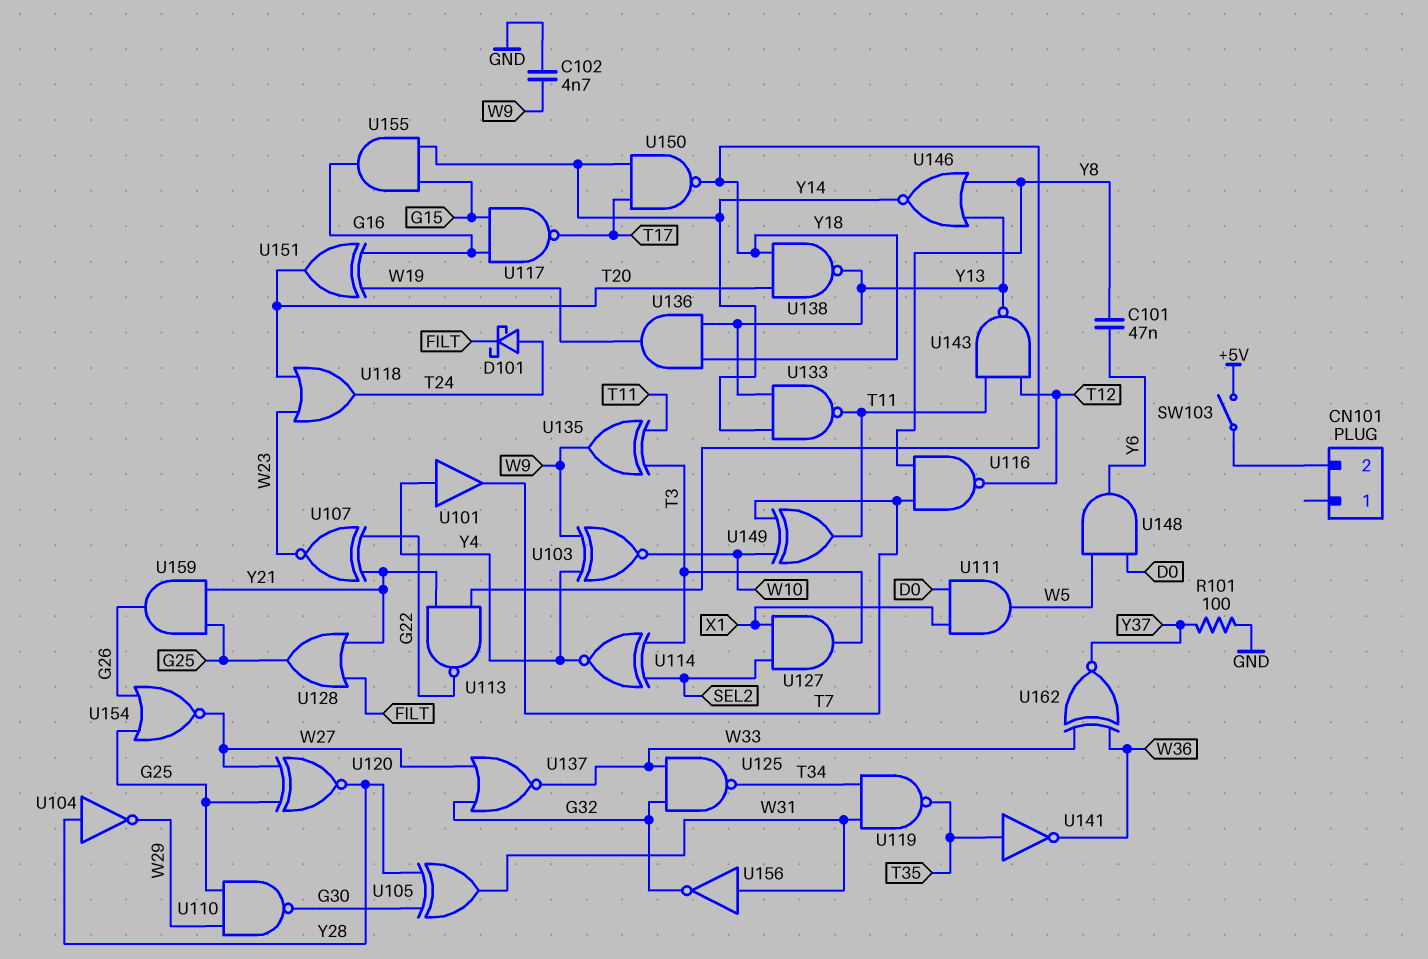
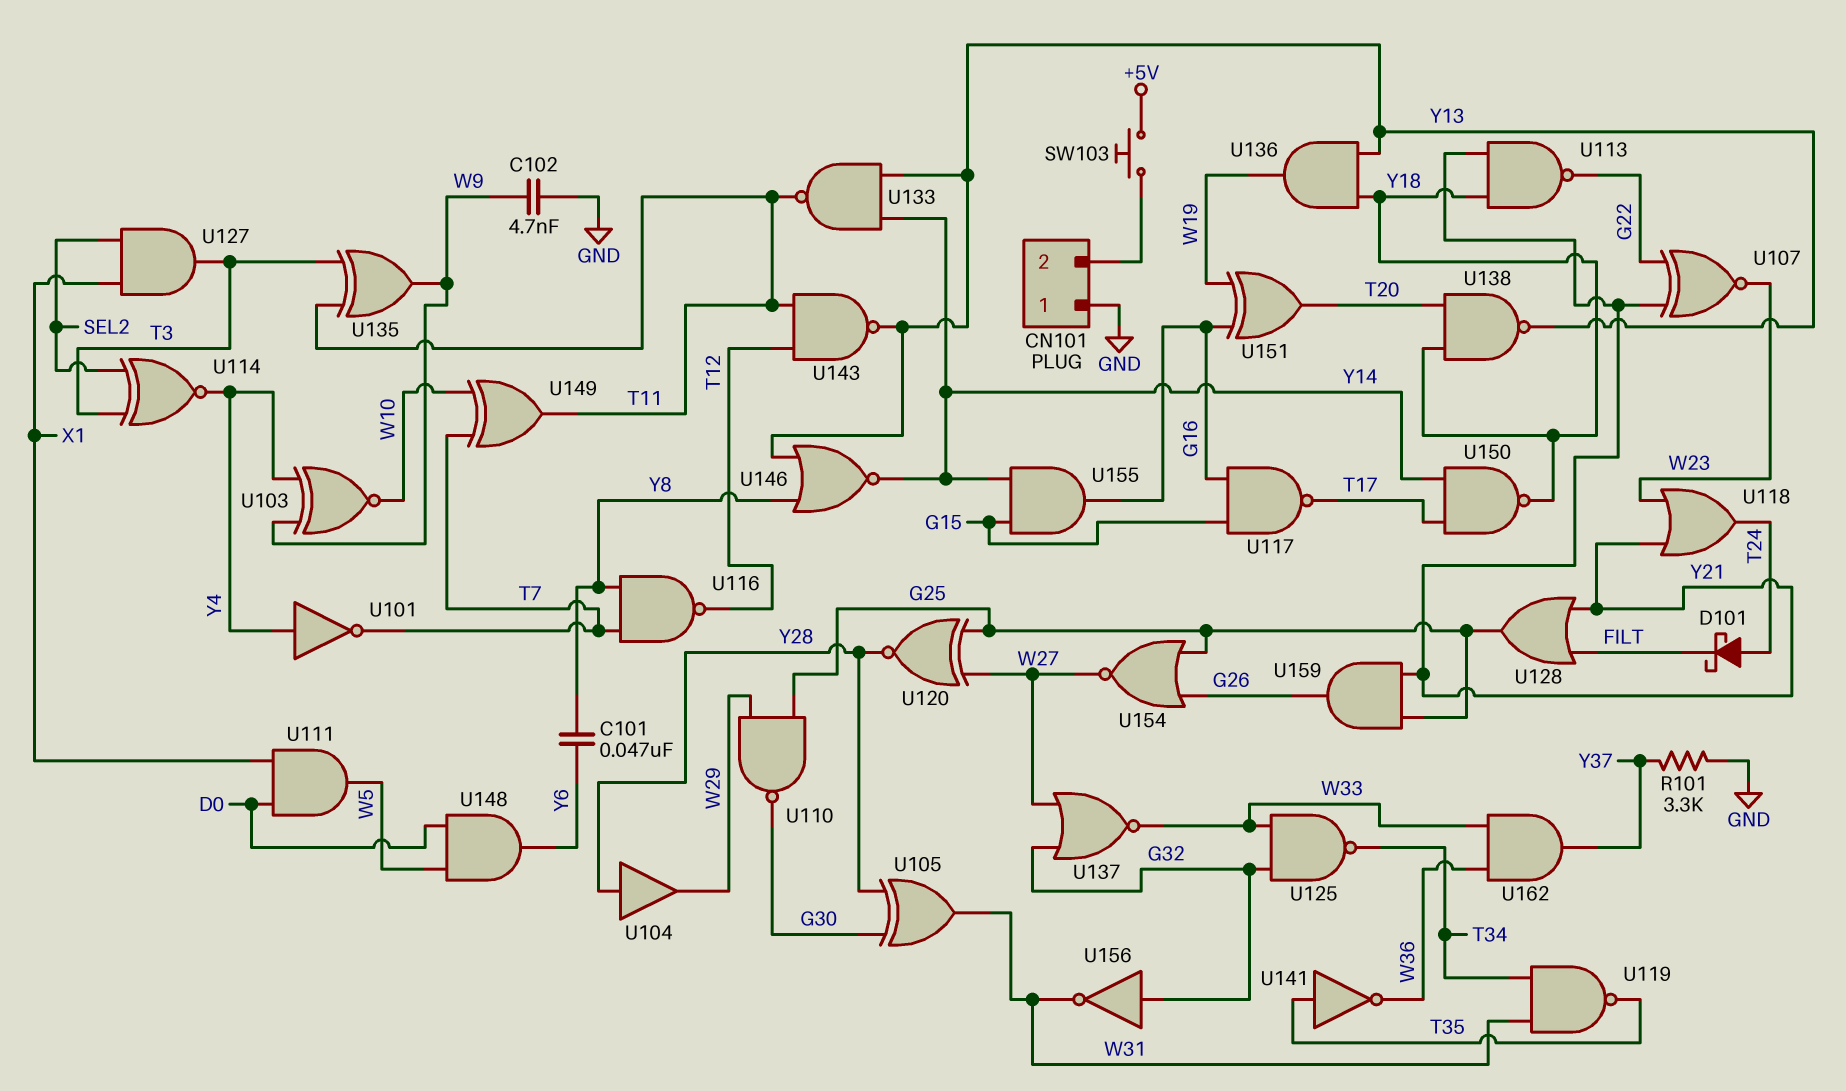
CN101 pin 1: none -> GND
R101: 100 (GND, Y37) -> 3.3k (GND, Y37)
SW103: switch (+5V, CN101/2) -> button (+5V, CN101/2)
U101: buffer (in Y4, out T7) -> NOT (in Y4, out T7)
U104: NOT (in Y28, out W29) -> buffer (in Y28, out W29)
U118: OR (in T20, in W23, out T24) -> OR (in W23, in Y21, out T24)
U156: NOT (in W31, out G32) -> NOT (in G32, out W31)
U162: XNOR (in W33, in W36, out Y37) -> AND (in W33, in W36, out Y37)

